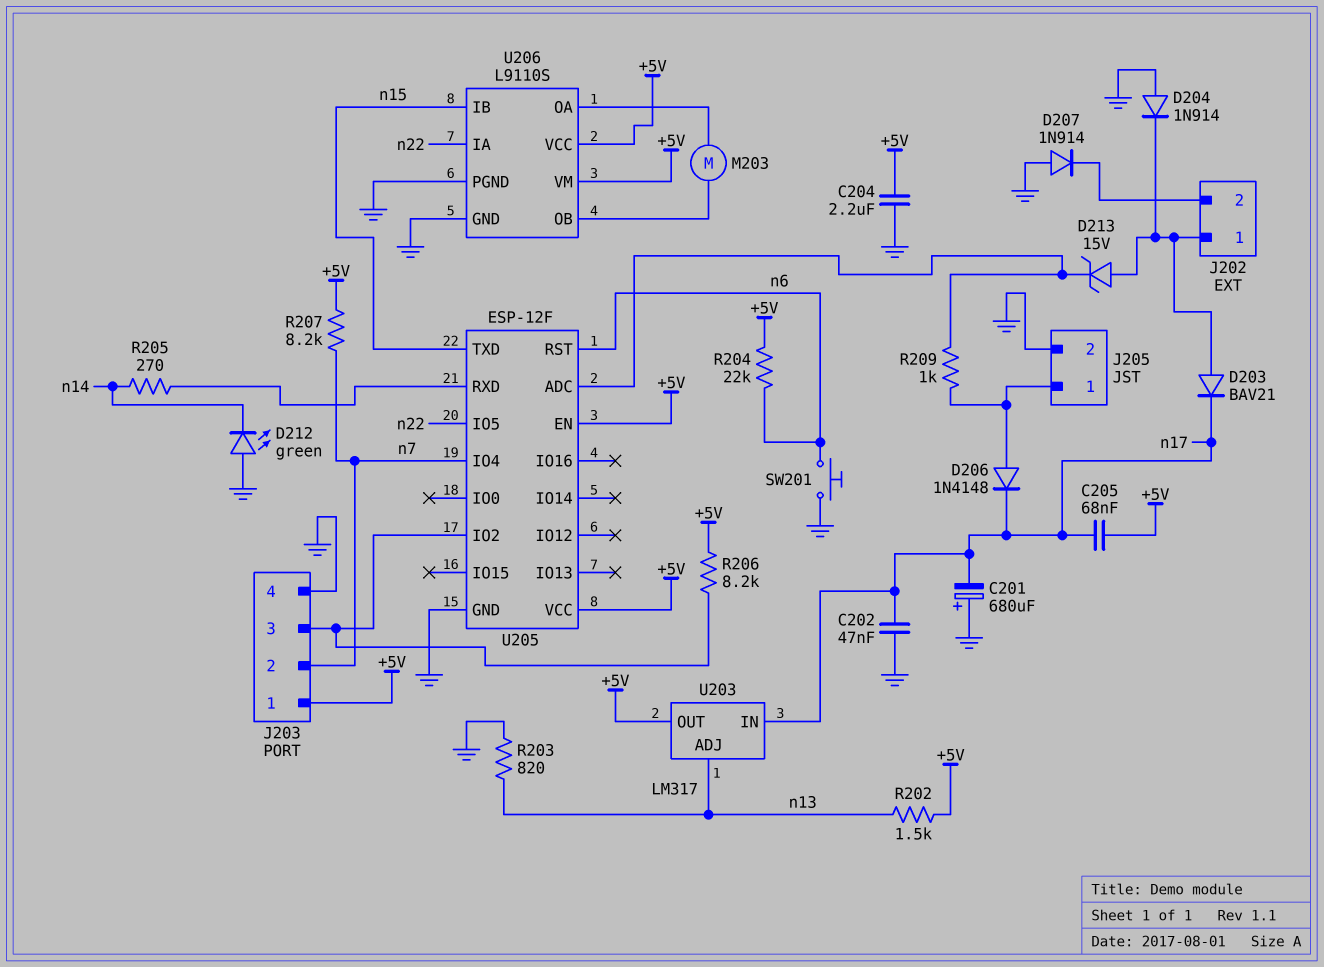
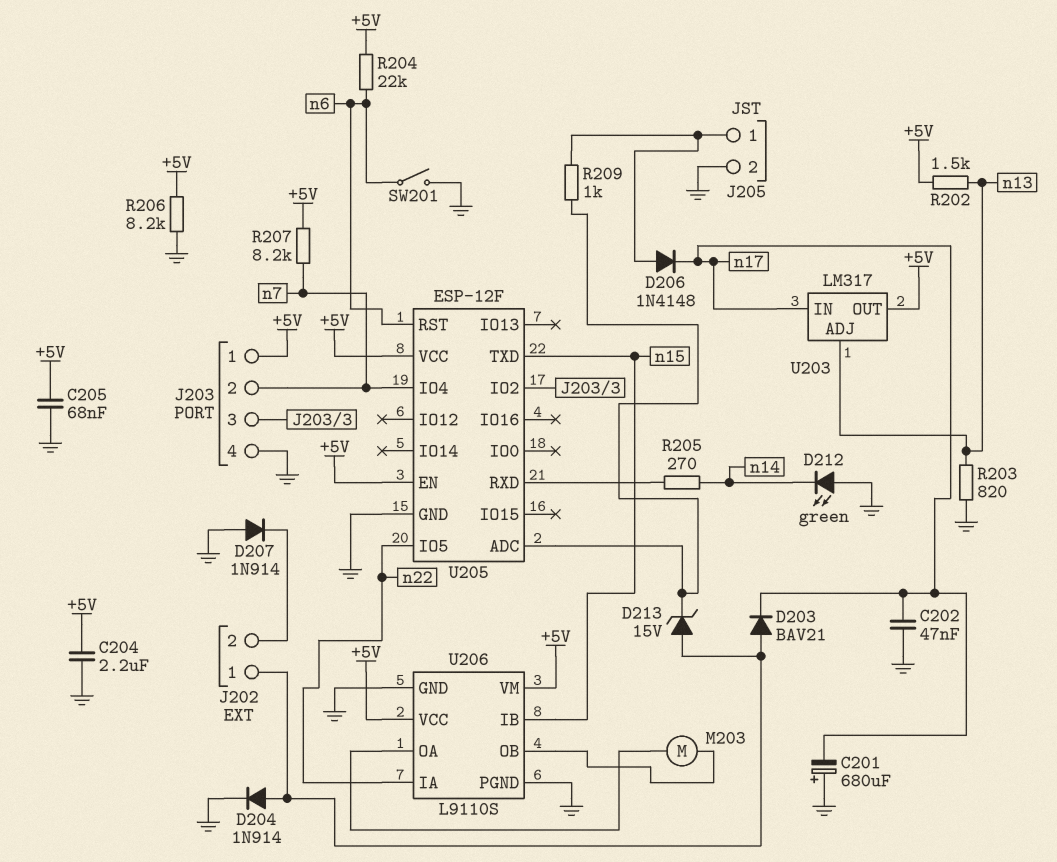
C205: 68nF (+5V, n17) -> 68nF (+5V, GND)
D204: diode 1N914 (A GND, K J202/1) -> diode 1N914 (A J202/1, K GND)
R206: 8.2k (+5V, J203/3) -> 8.2k (+5V, GND)
SW201: button (GND, n6) -> switch (GND, n6)

